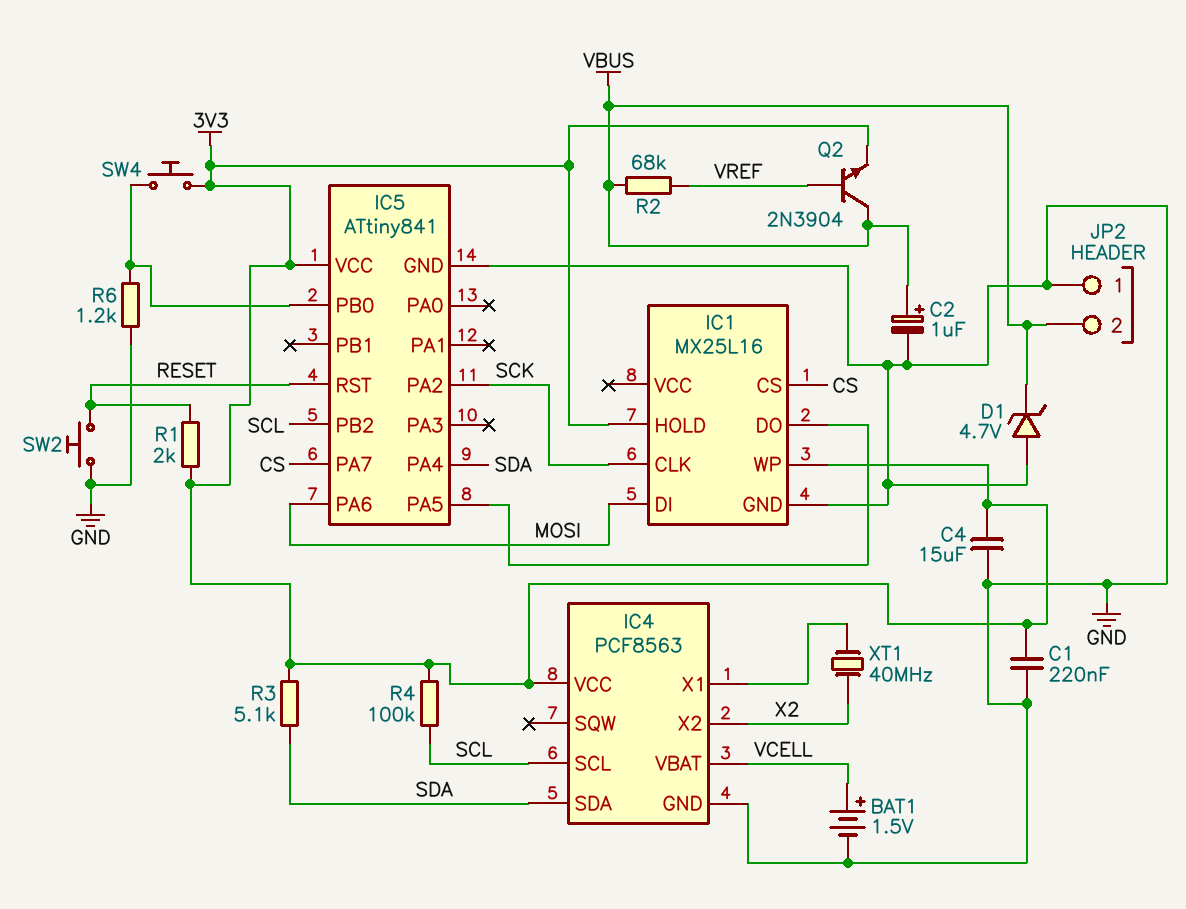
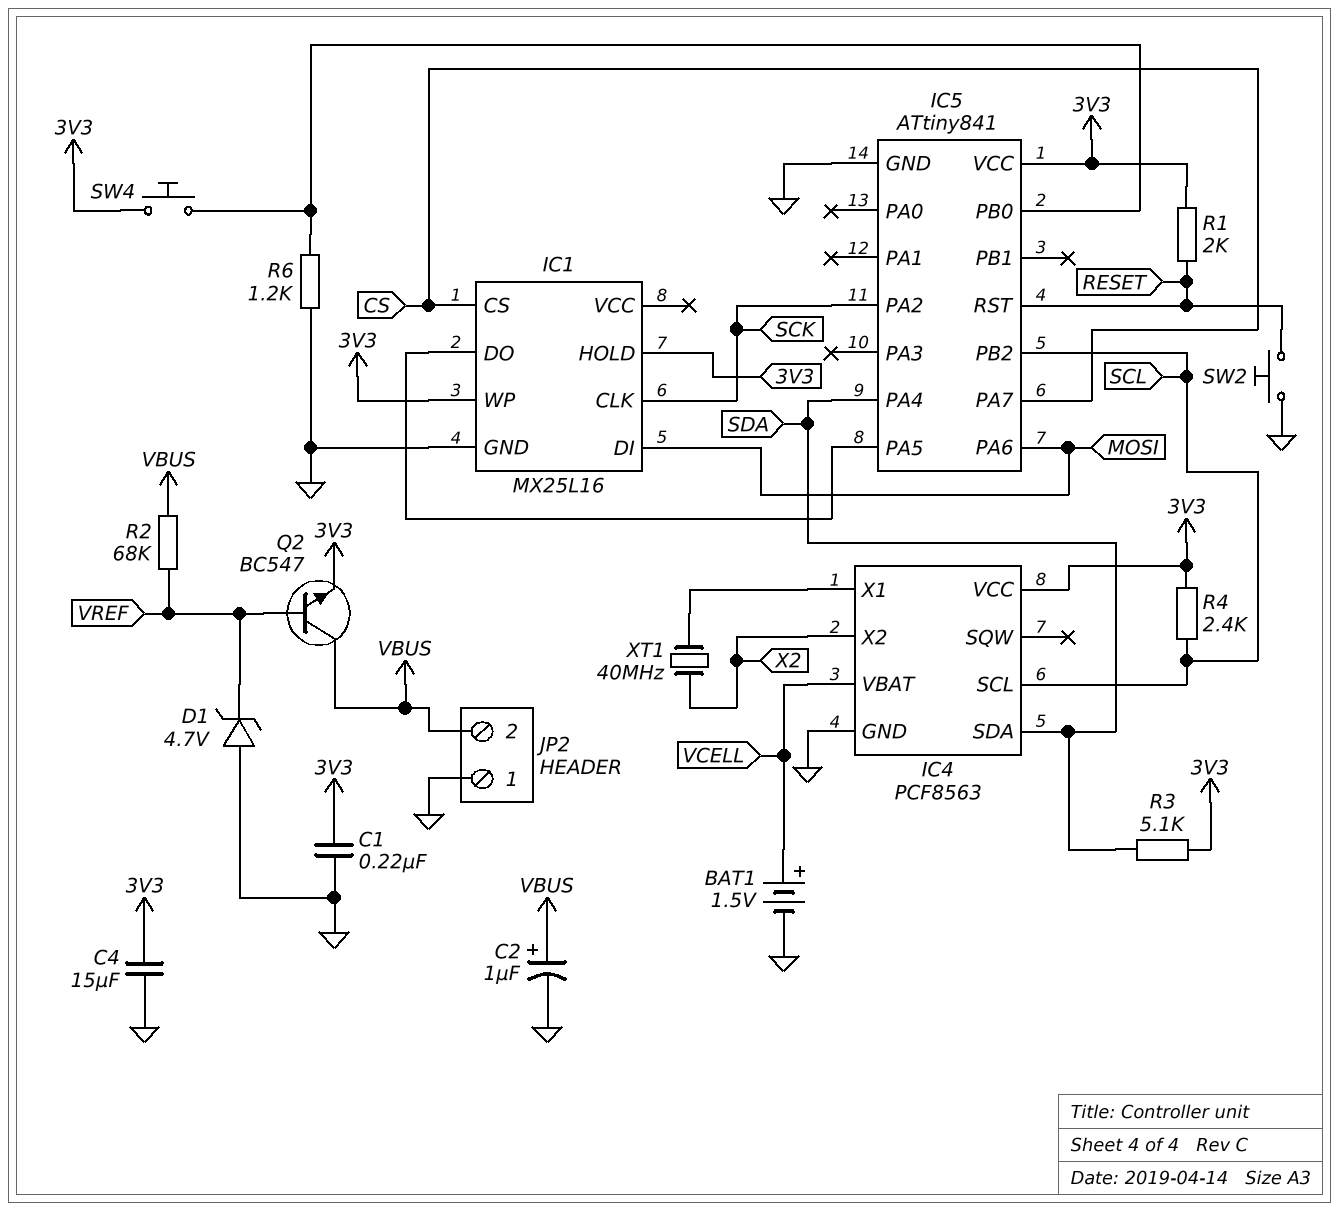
D1: zener 4.7V (A GND, K VBUS) -> zener 4.7V (A GND, K VREF)
Q2: NPN 2N3904 (B VREF, C VBUS, E 3V3) -> NPN BC547 (B VREF, C VBUS, E 3V3)
R4: 100k (3V3, SCL) -> 2.4k (3V3, SCL)

